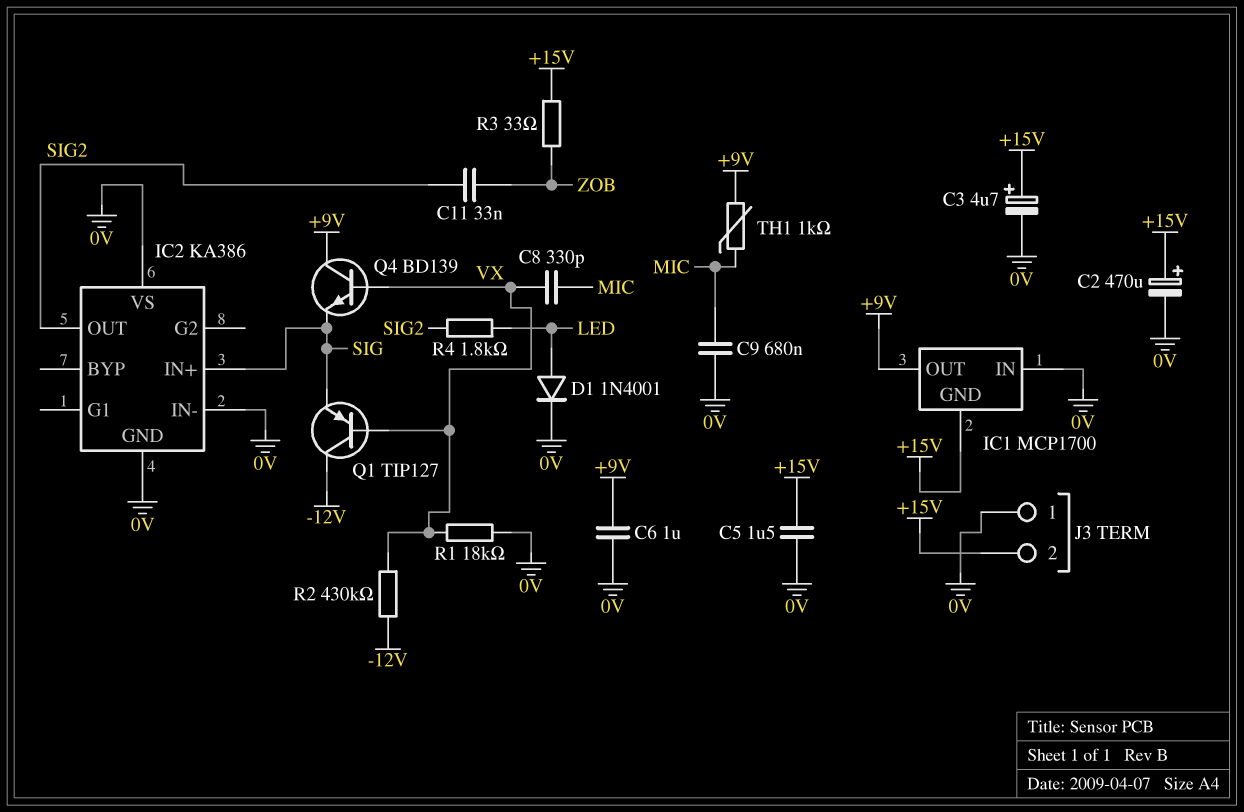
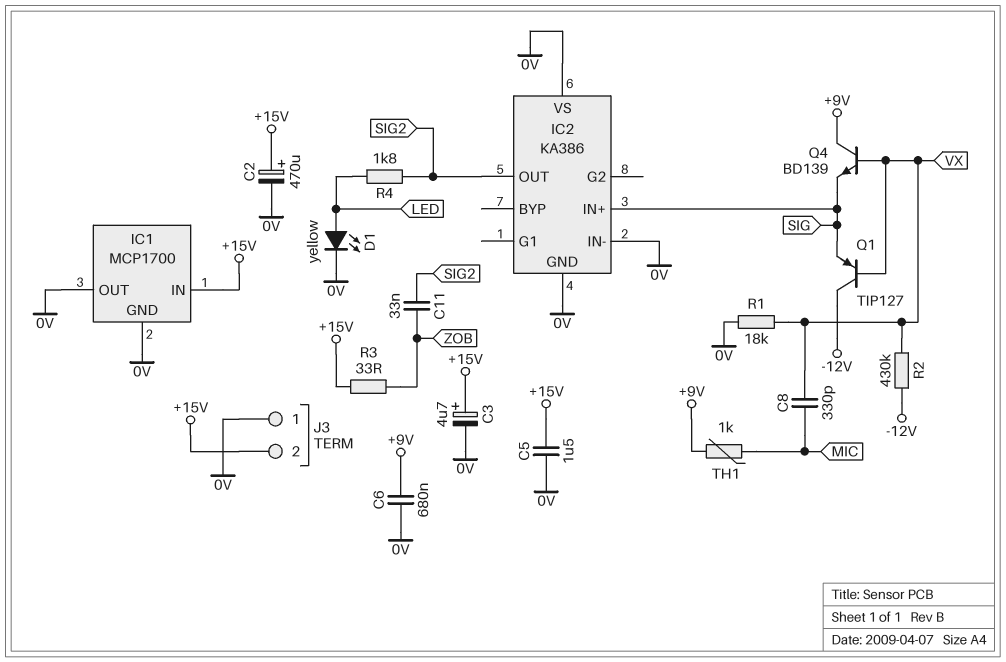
C6: 1uF (+9V, 0V) -> 680nF (+9V, 0V)
C9: 680nF (0V, MIC) -> none
D1: diode 1N4001 (A LED, K 0V) -> LED yellow (A LED, K 0V)
IC1 pin GND: +15V -> 0V
IC1 pin IN: 0V -> +15V
IC1 pin OUT: +9V -> 0V

